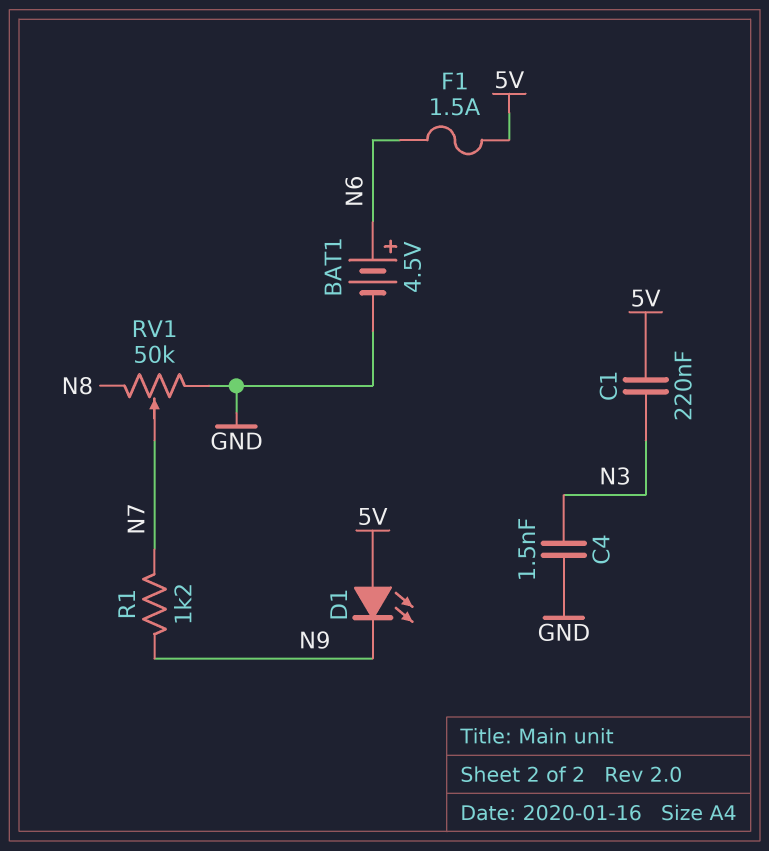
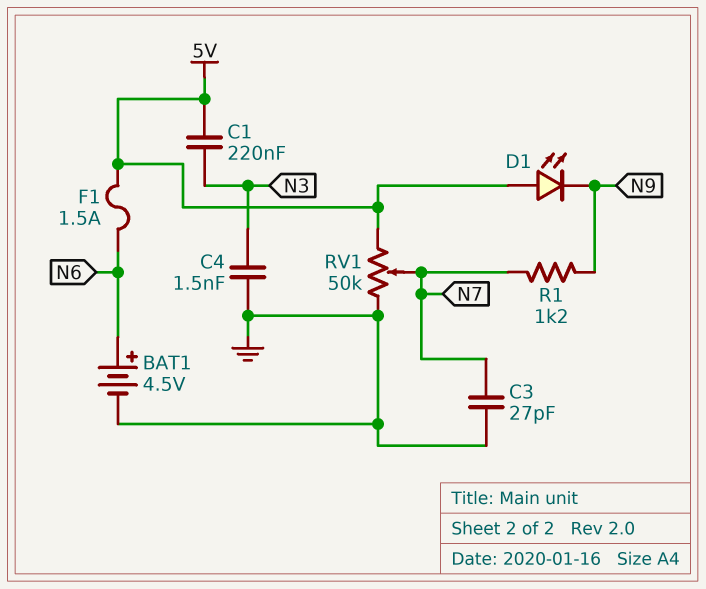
C3: none -> 27pF (GND, N7)
RV1: 50k (GND, N8, wiper N7) -> 50k (5V, GND, wiper N7)

